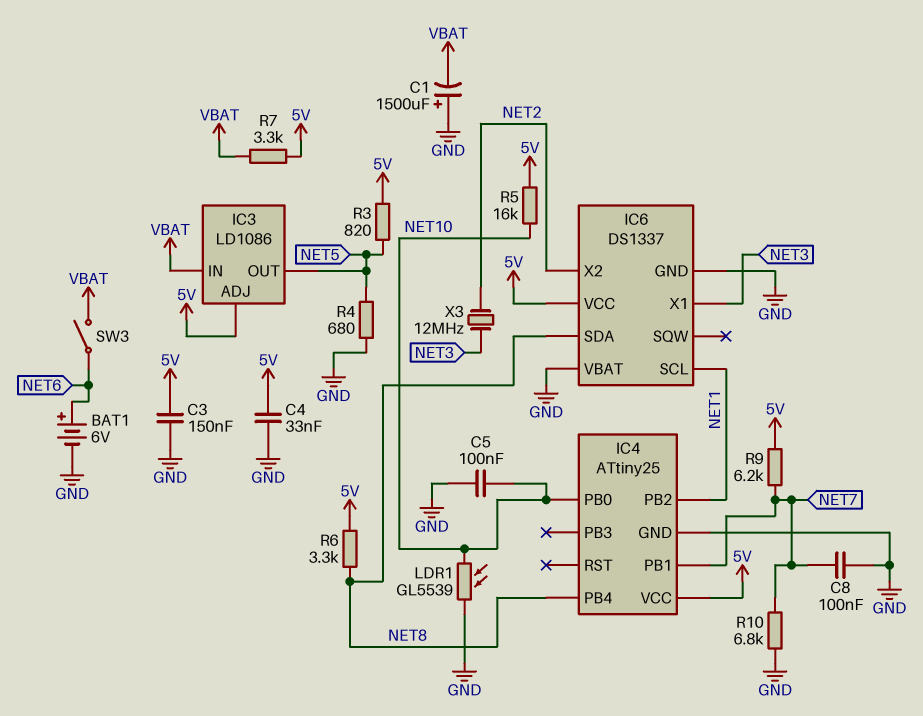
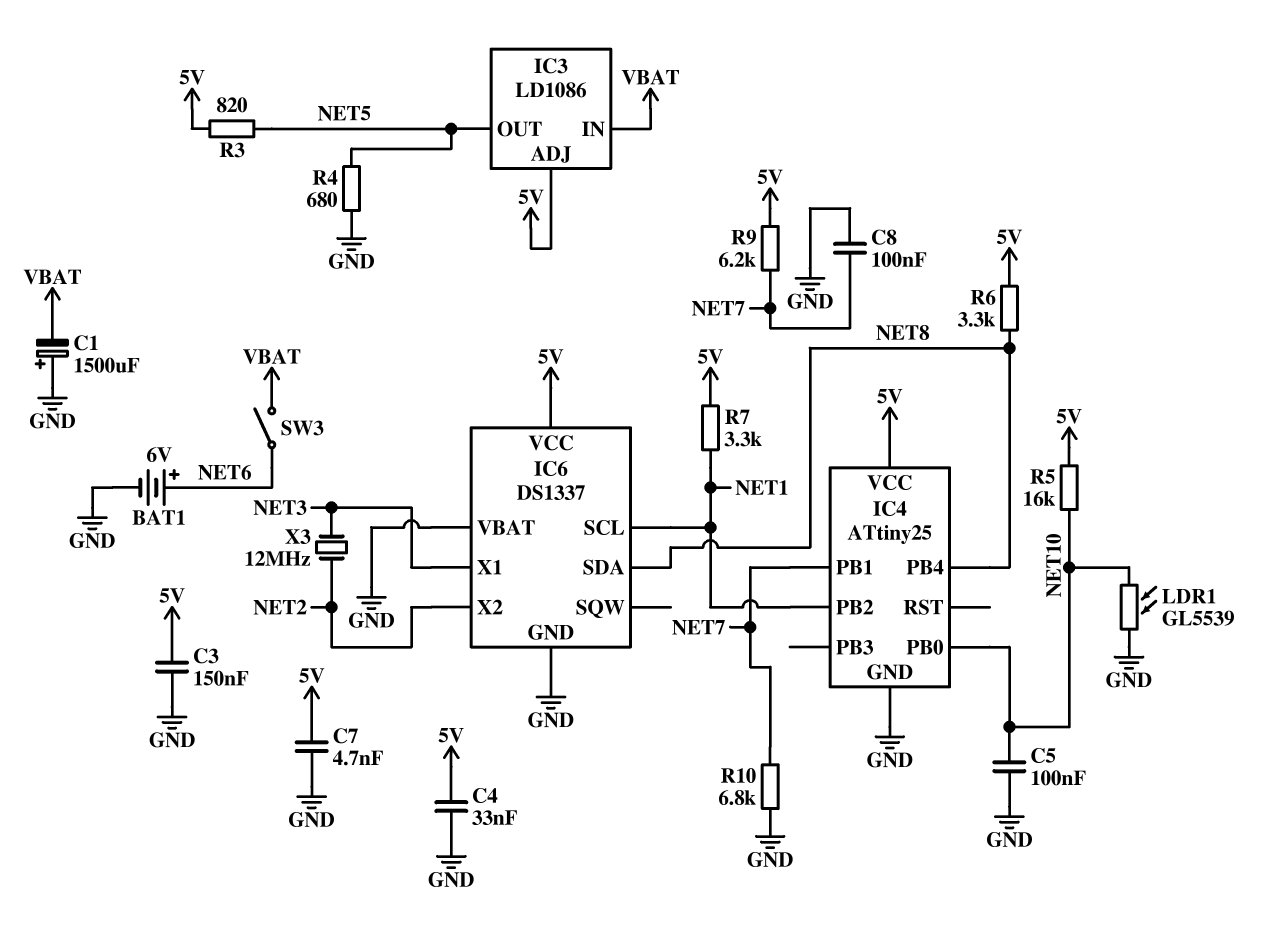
C7: none -> 4.7nF (5V, GND)
R7: 3.3k (5V, VBAT) -> 3.3k (5V, NET1)

